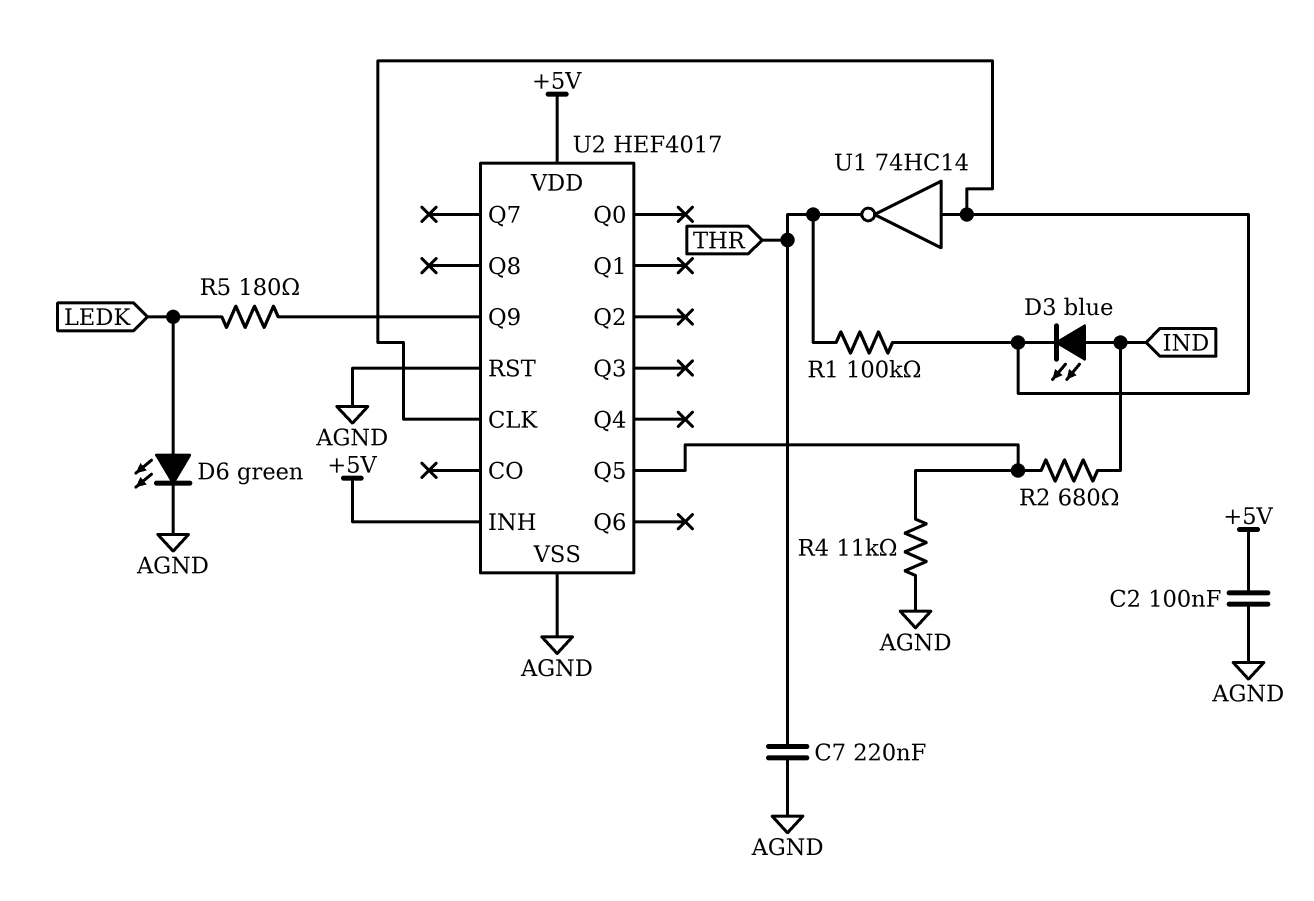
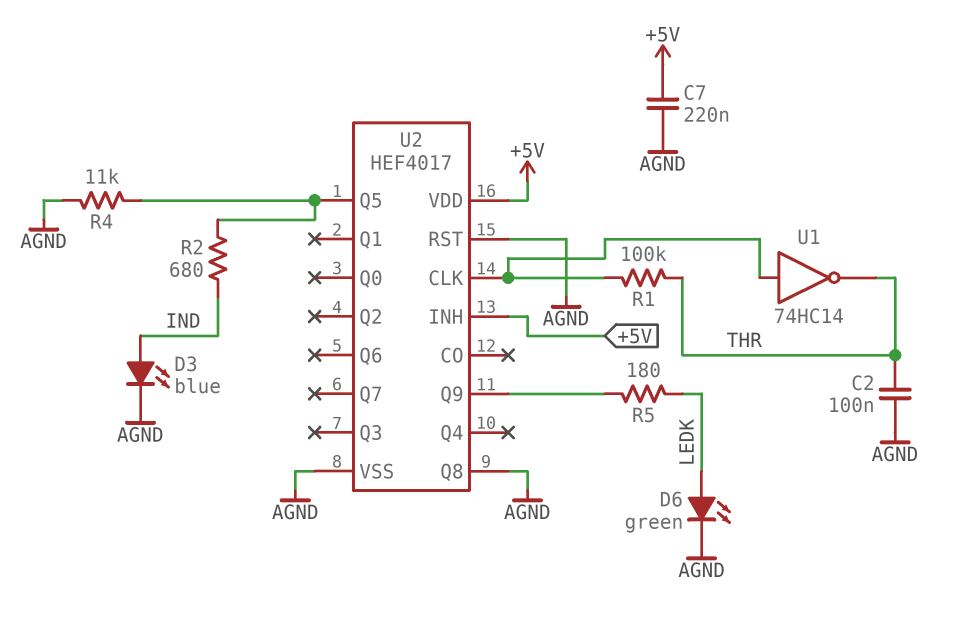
C2: 100nF (+5V, AGND) -> 100nF (AGND, THR)
C7: 220nF (AGND, THR) -> 220nF (+5V, AGND)
D3: LED blue (A IND, K U2/CLK) -> LED blue (A IND, K AGND)
U2 pin Q8: none -> AGND

